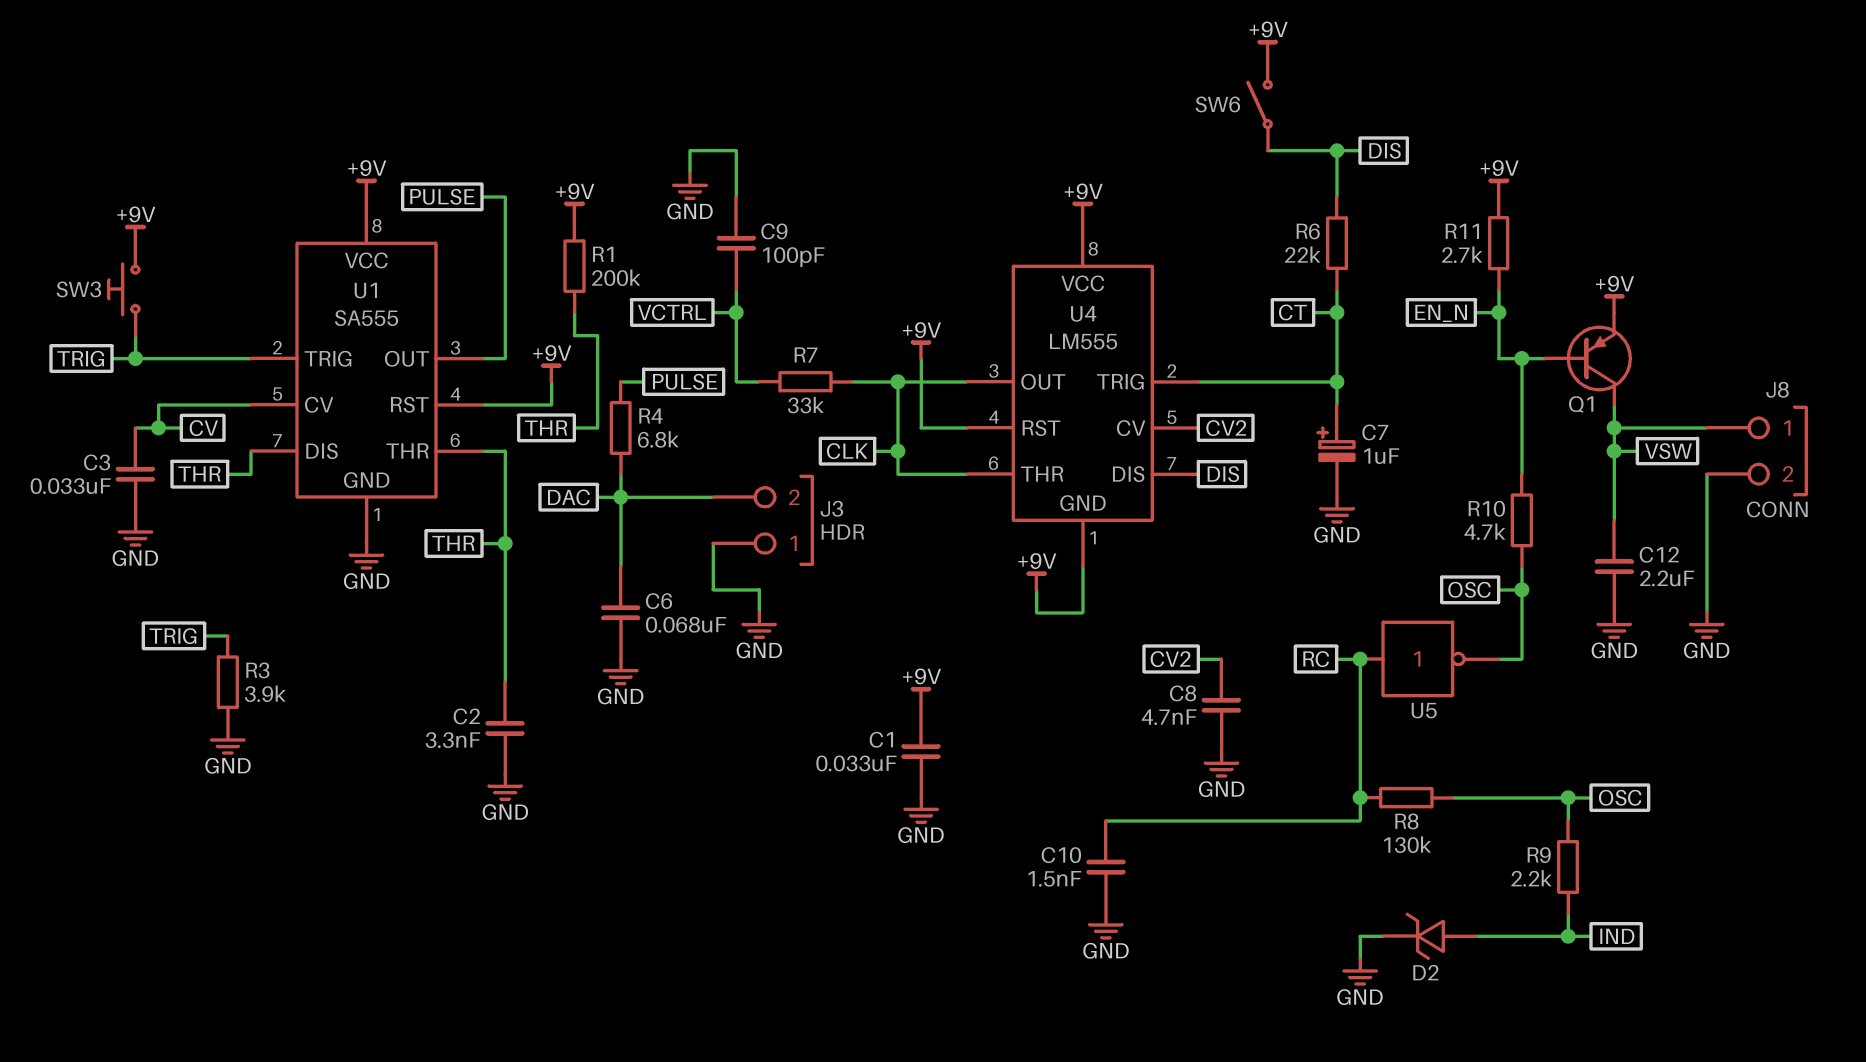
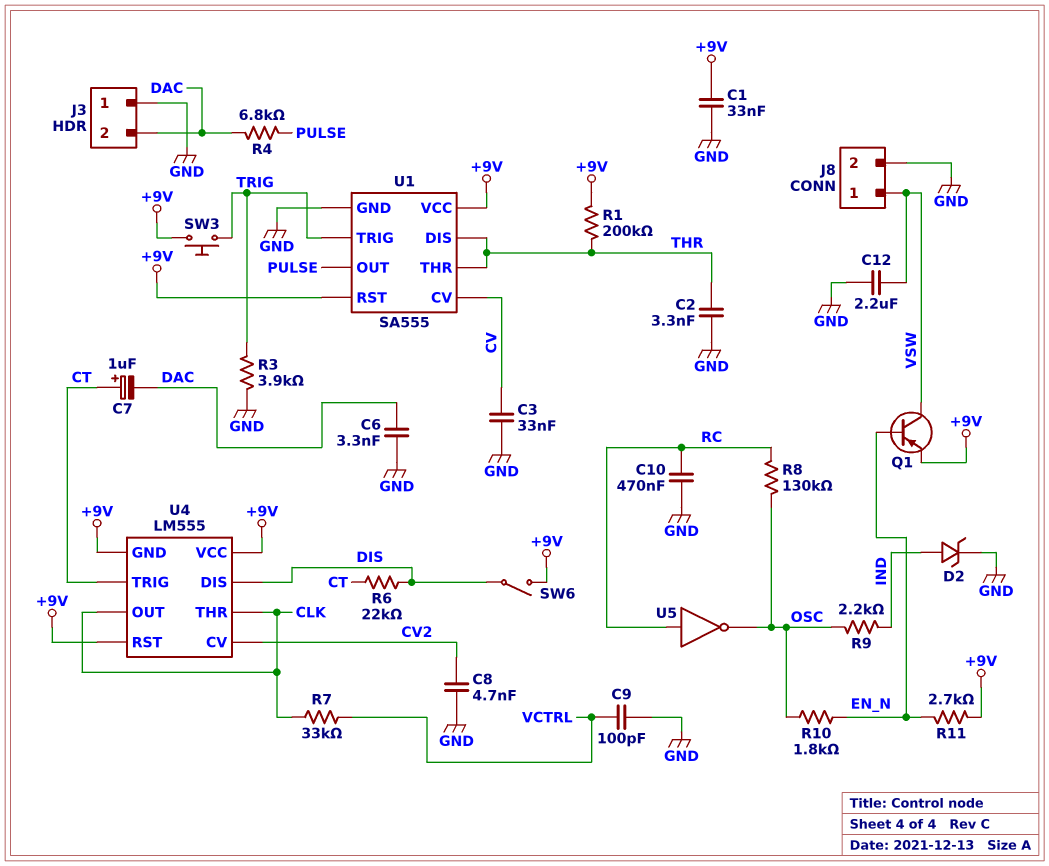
C6: 68nF (DAC, GND) -> 3.3nF (DAC, GND)
C7: 1uF (plus CT, minus GND) -> 1uF (plus CT, minus DAC)
C10: 1.5nF (GND, RC) -> 470nF (GND, RC)
R10: 4.7k (EN_N, OSC) -> 1.8k (EN_N, OSC)

